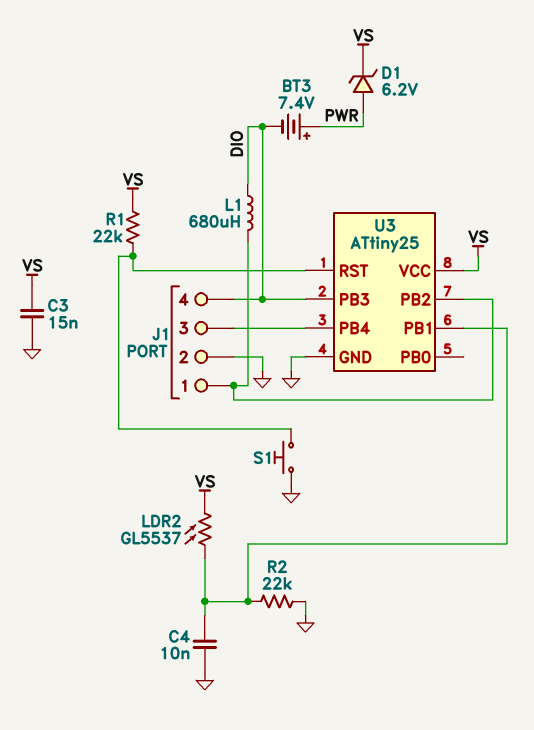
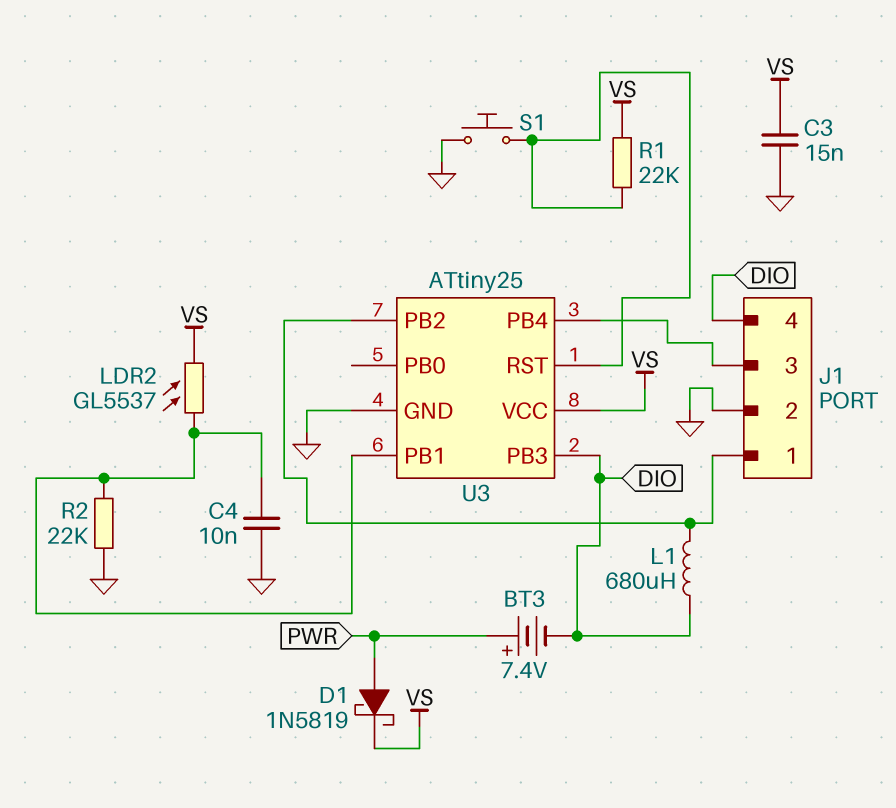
D1: zener 6.2V (A PWR, K VS) -> schottky 1N5819 (A PWR, K VS)

